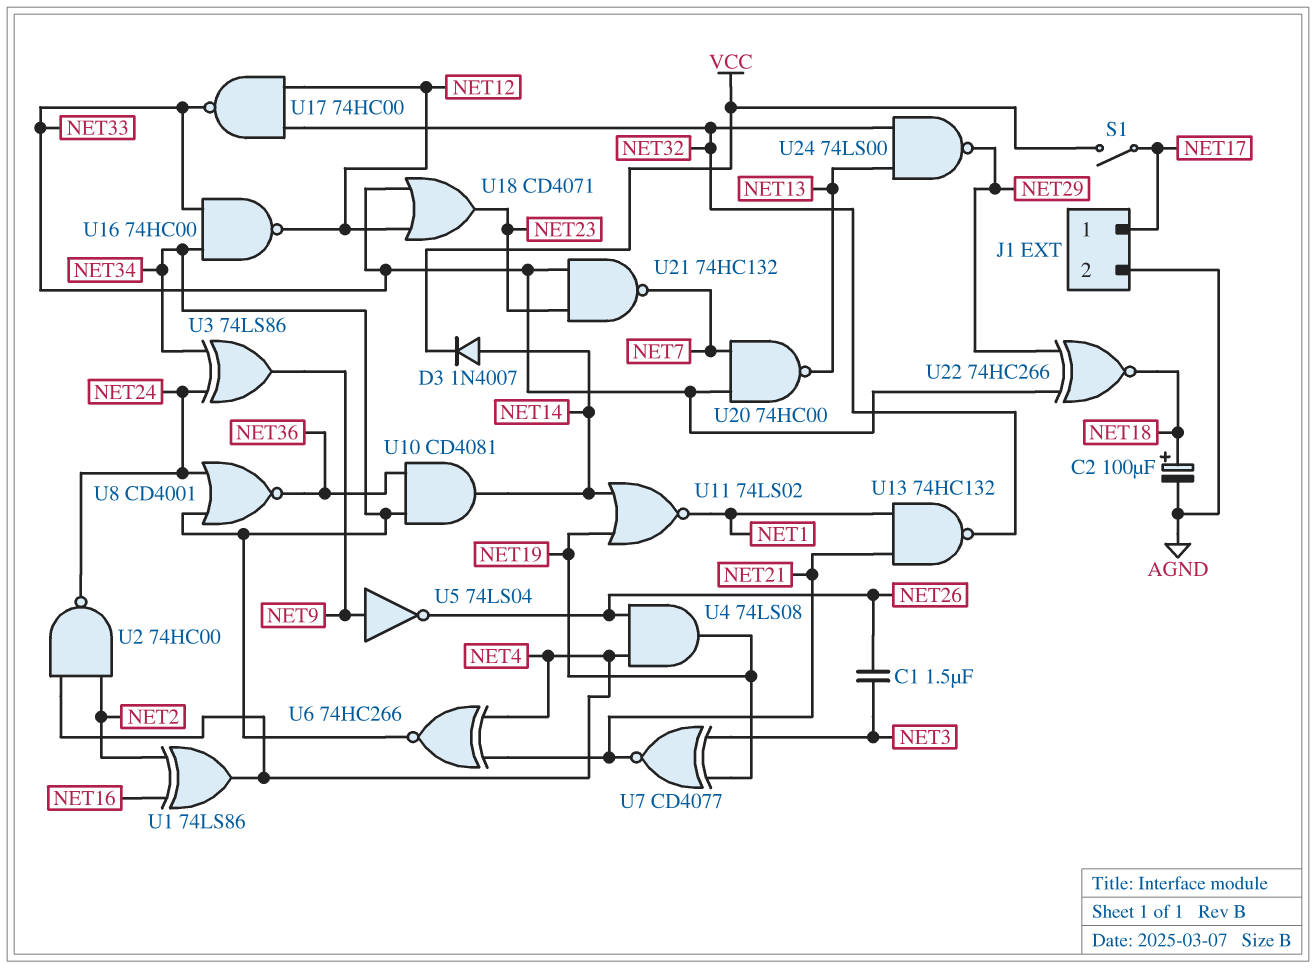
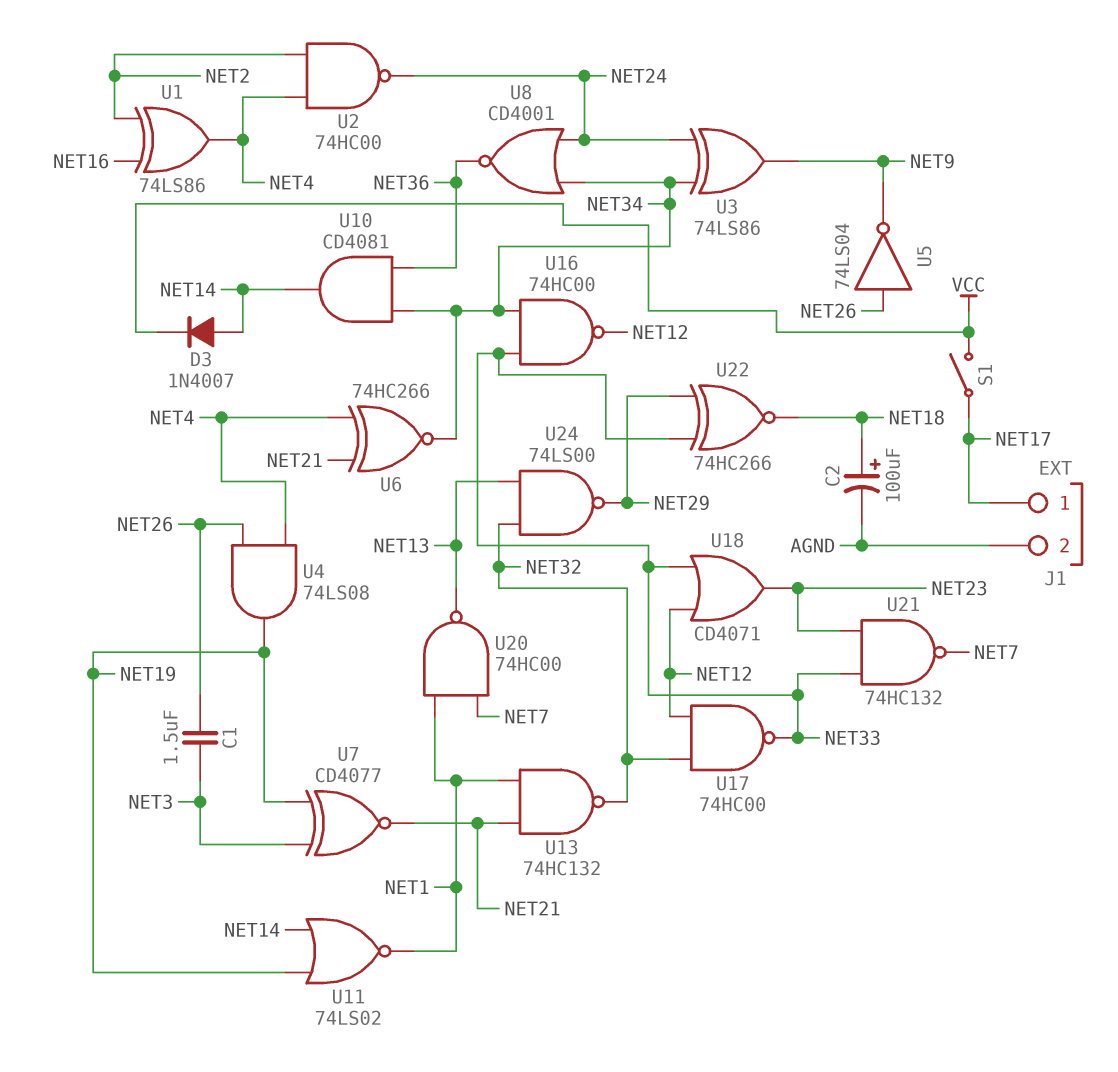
U5: NOT 74LS04 (in NET9, out NET26) -> NOT 74LS04 (in NET26, out NET9)
U20: NAND 74HC00 (in NET7, in NET33, out NET13) -> NAND 74HC00 (in NET1, in NET7, out NET13)

